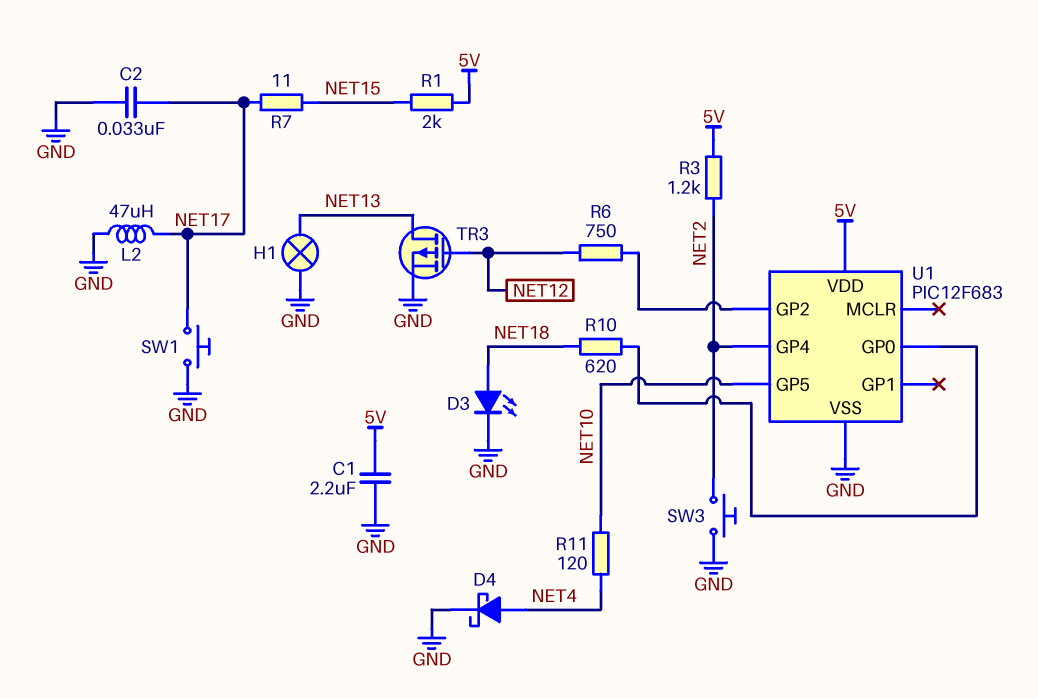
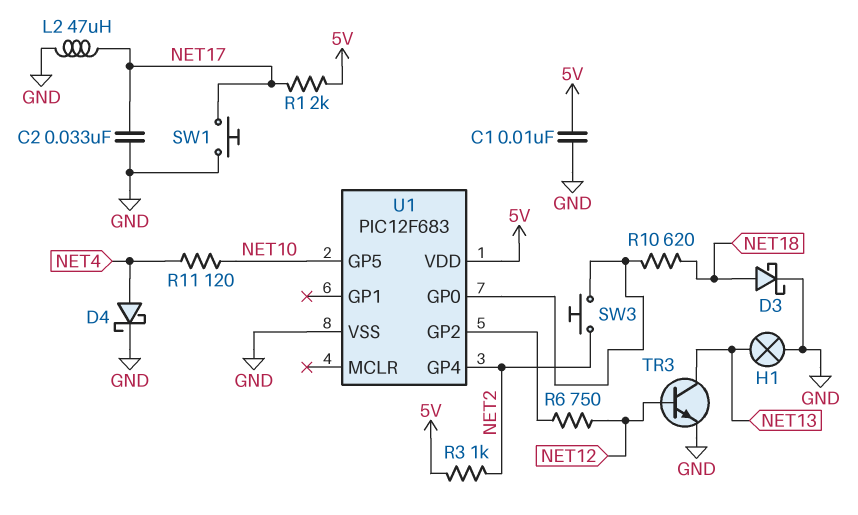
C1: 2.2uF (5V, GND) -> 10nF (5V, GND)
D3: LED (A NET18, K GND) -> schottky (A NET18, K GND)
R1: 2k (5V, NET15) -> 2k (5V, NET17)
R3: 1.2k (5V, NET2) -> 1k (5V, NET2)
R7: 11 (NET15, NET17) -> none
SW3: button (GND, NET2) -> button (NET2, U1/GP0)
TR3: PMOS (G NET12, D NET13, S GND) -> NPN (B NET12, C NET13, E GND)

